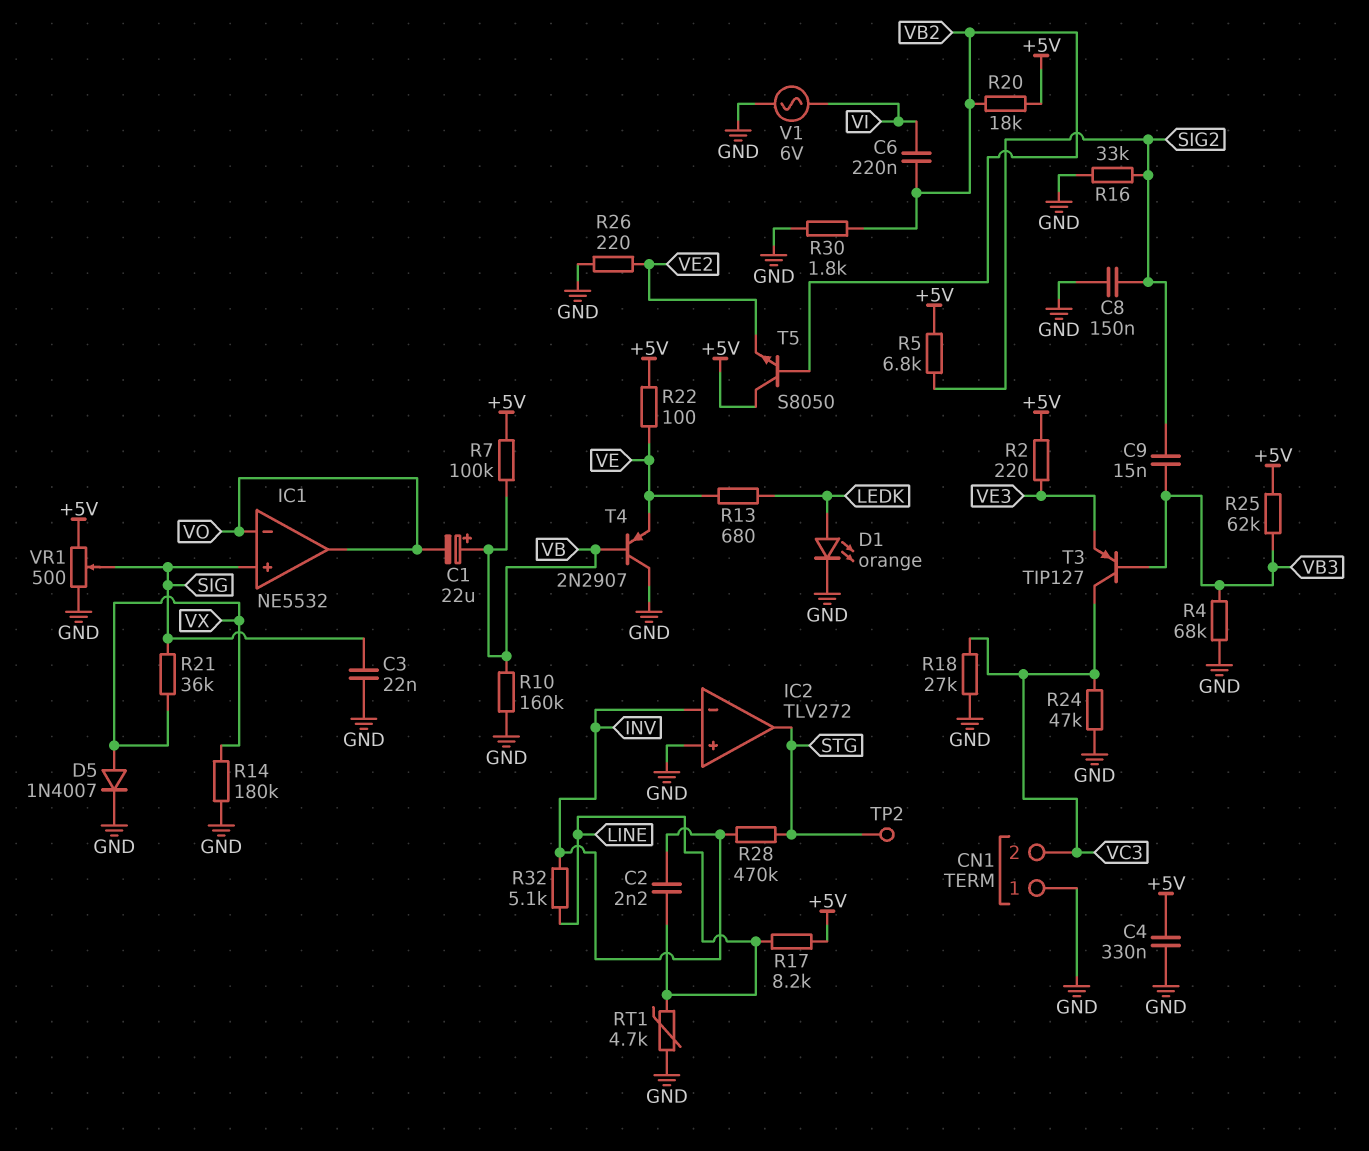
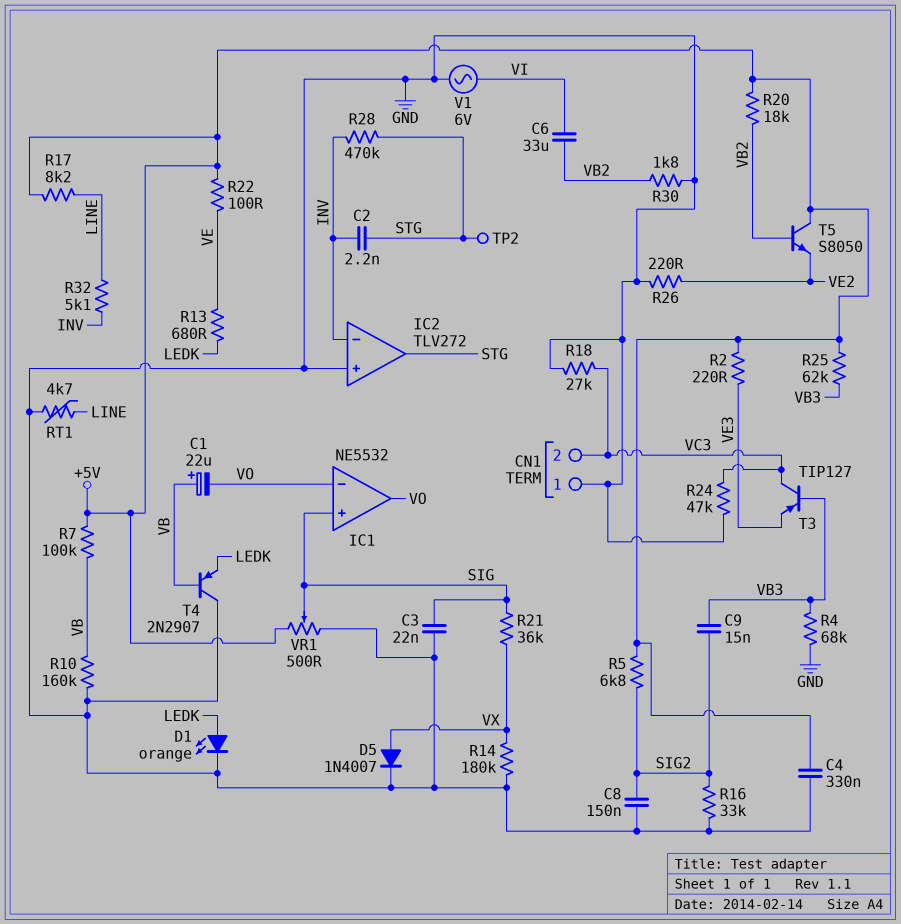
C2: 2.2nF (INV, LINE) -> 2.2nF (INV, STG)
C6: 220nF (VB2, VI) -> 33uF (VB2, VI)
T4: PNP 2N2907 (B VB, C GND, E VE) -> PNP 2N2907 (B VB, C GND, E LEDK)

